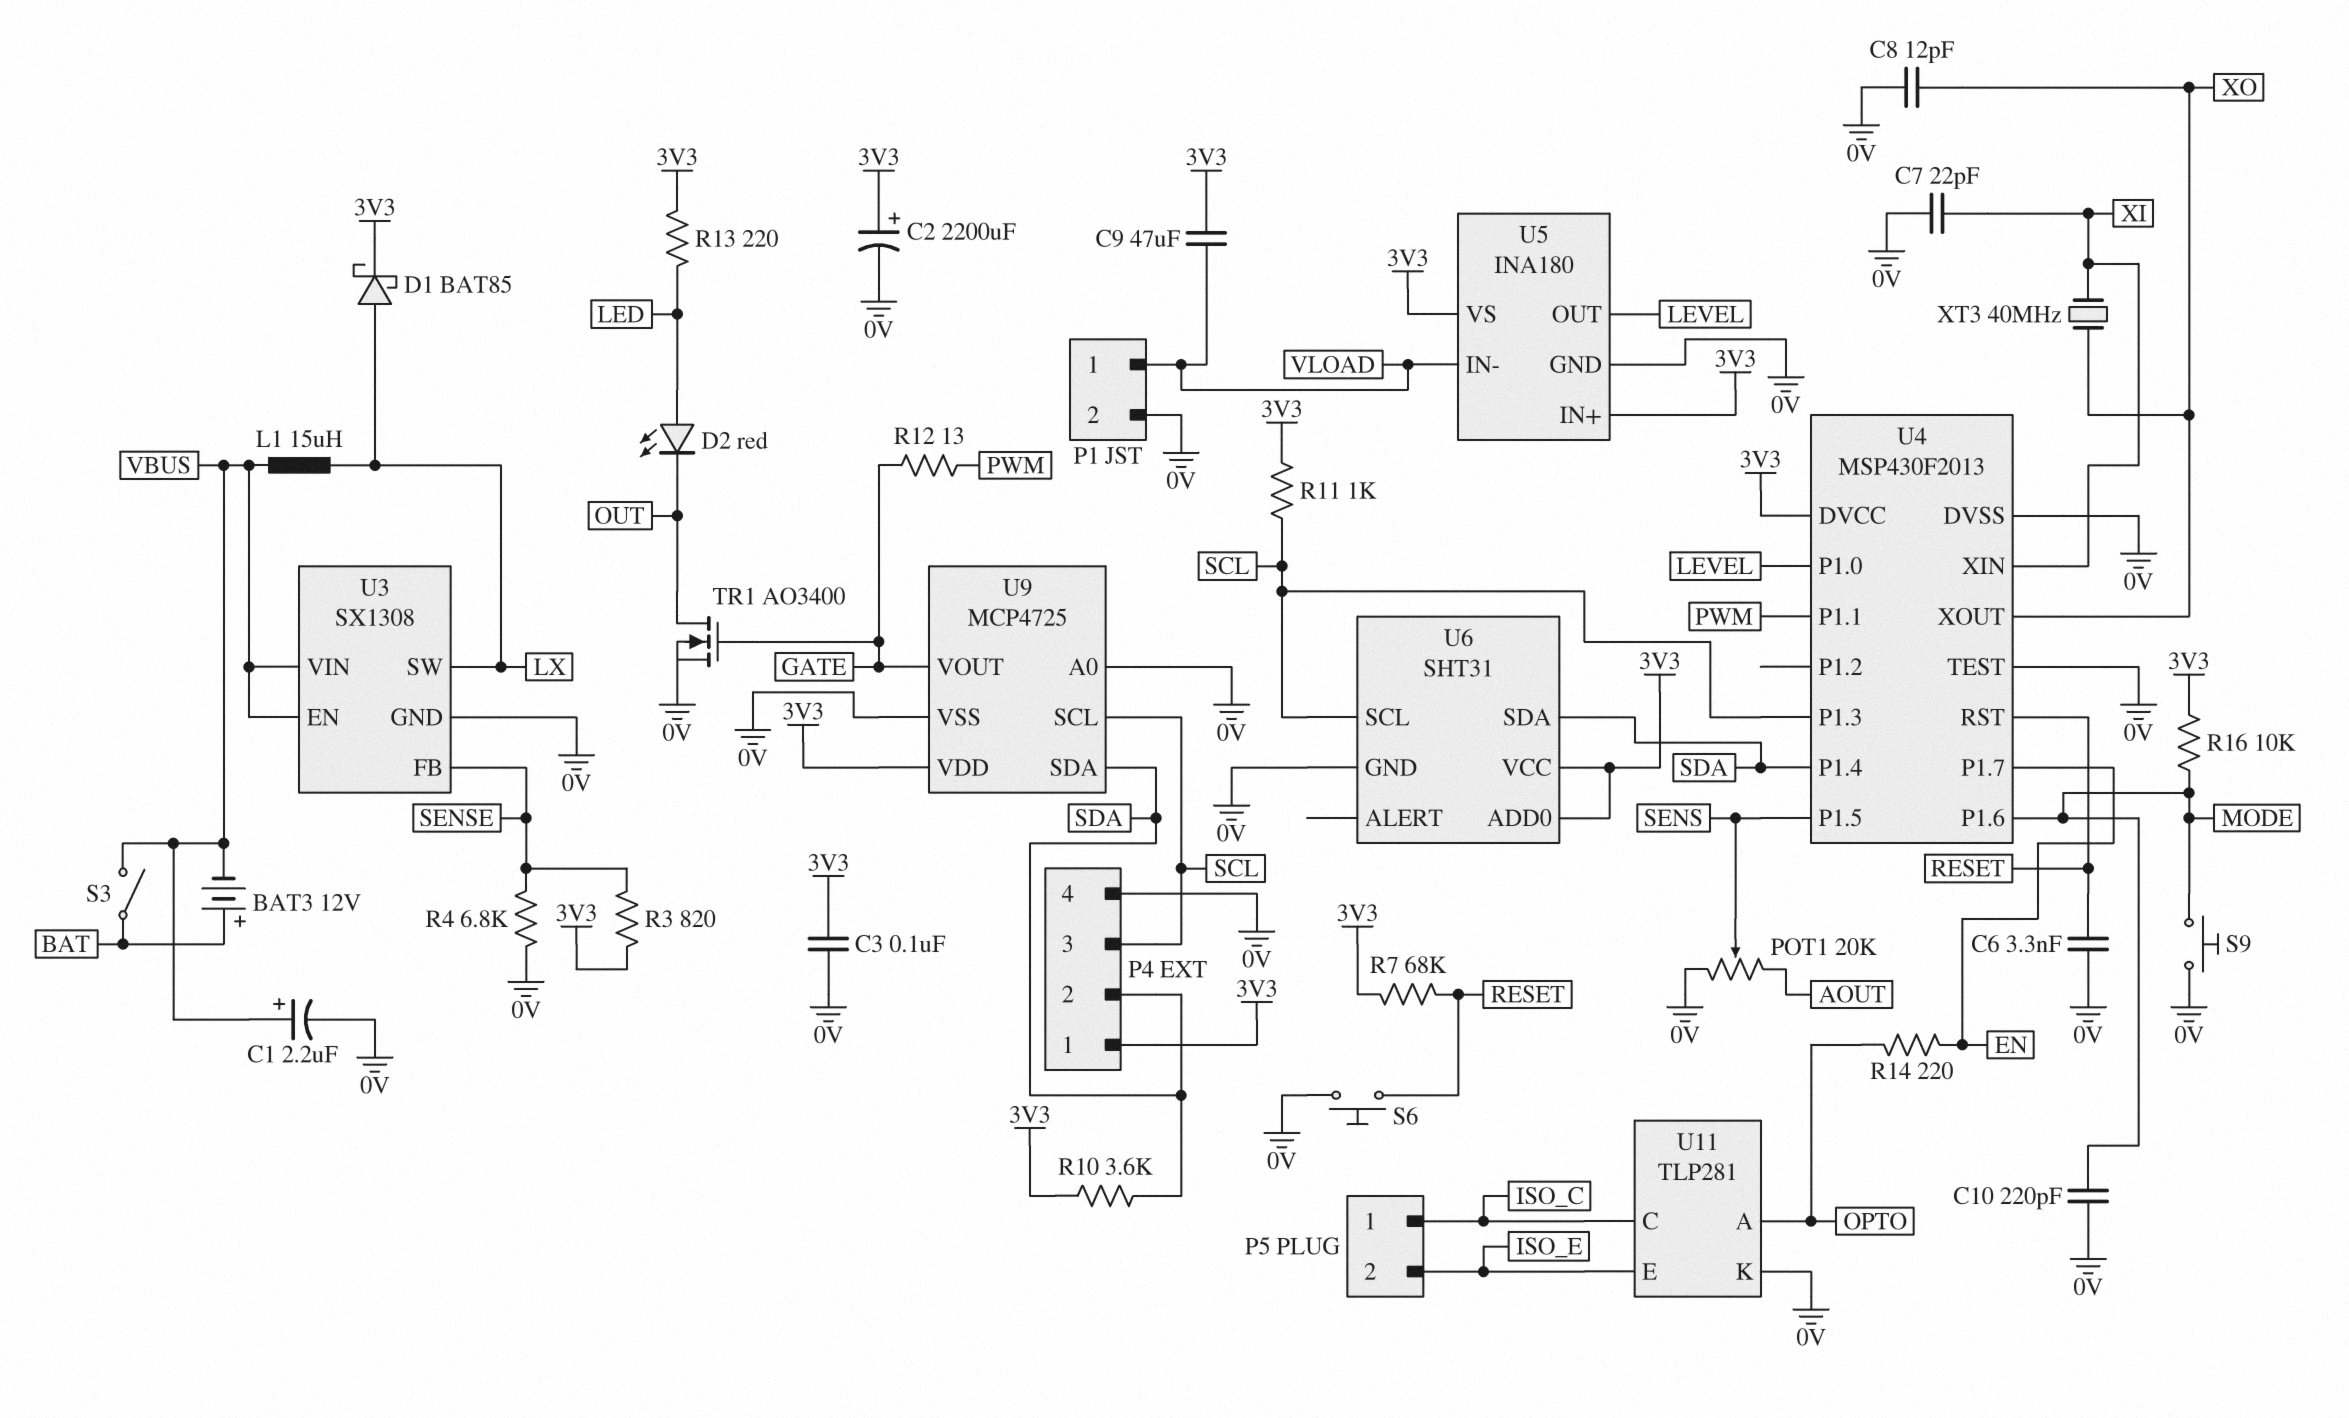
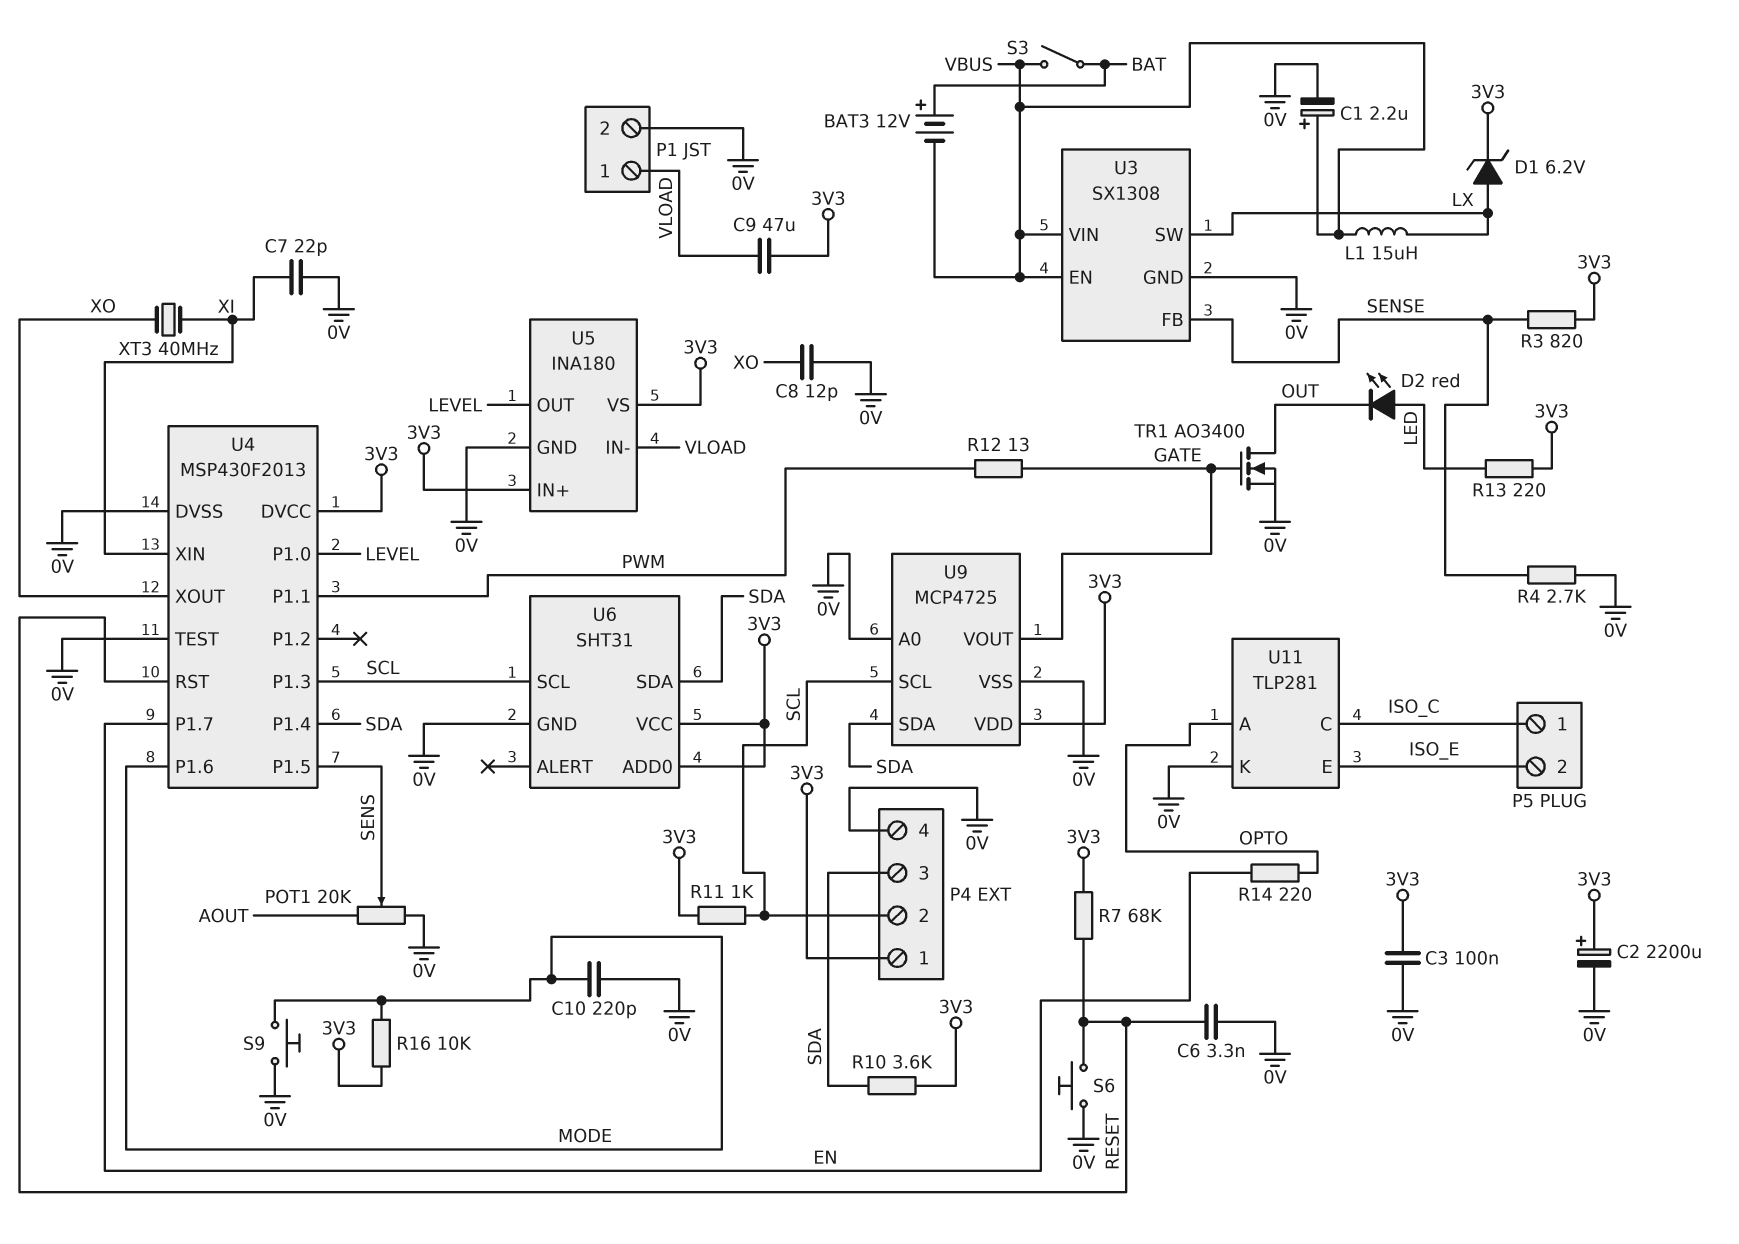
D1: schottky BAT85 (A LX, K 3V3) -> zener 6.2V (A LX, K 3V3)
P4 pin 2: SDA -> SCL
P4 pin 3: SCL -> SDA
R4: 6.8k (0V, SENSE) -> 2.7k (0V, SENSE)

